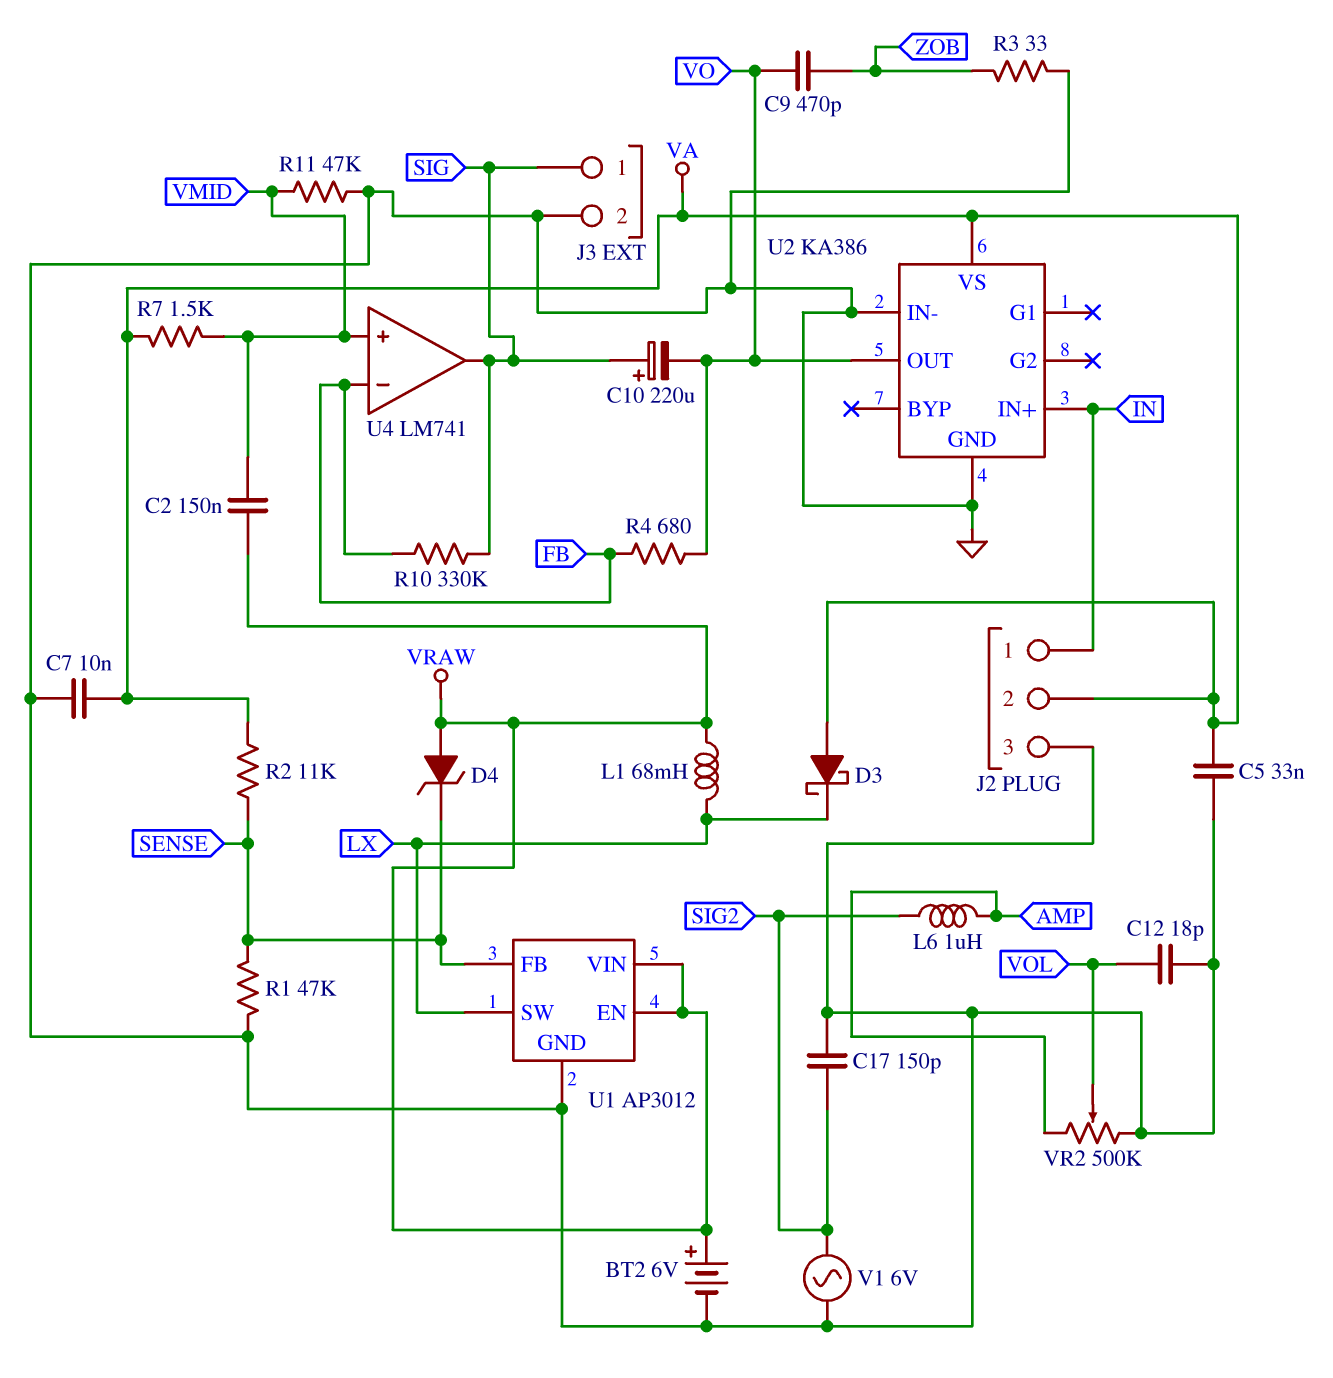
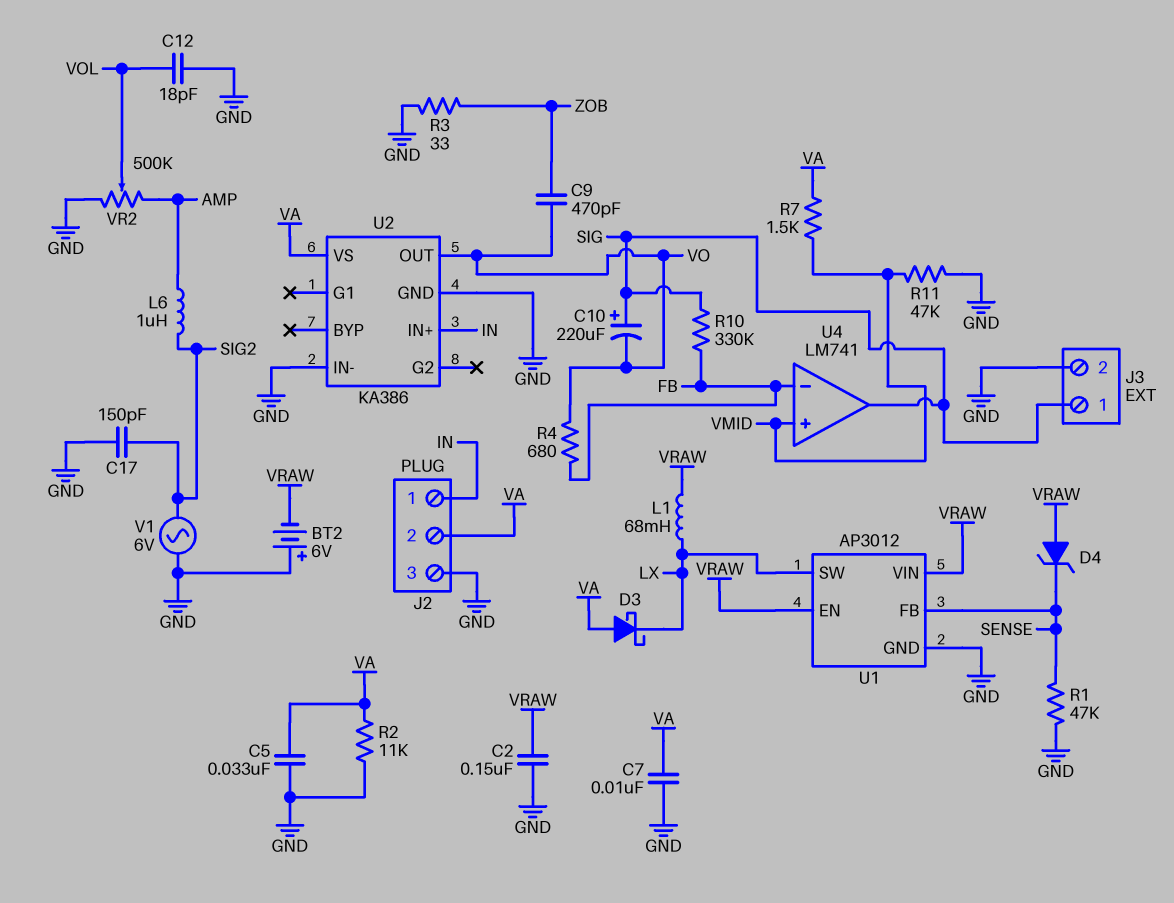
BT2: 6V (plus VRAW, minus GND) -> 6V (plus GND, minus VRAW)
C2: 150nF (VMID, VRAW) -> 150nF (GND, VRAW)
R2: 11k (SENSE, VA) -> 11k (GND, VA)

